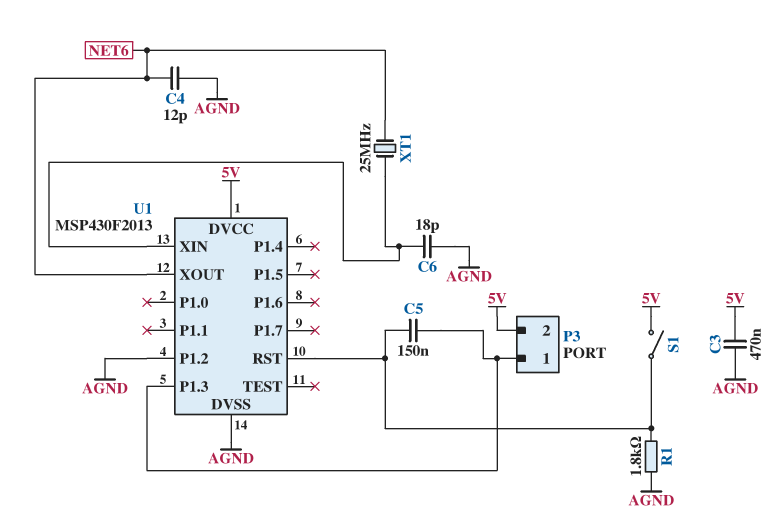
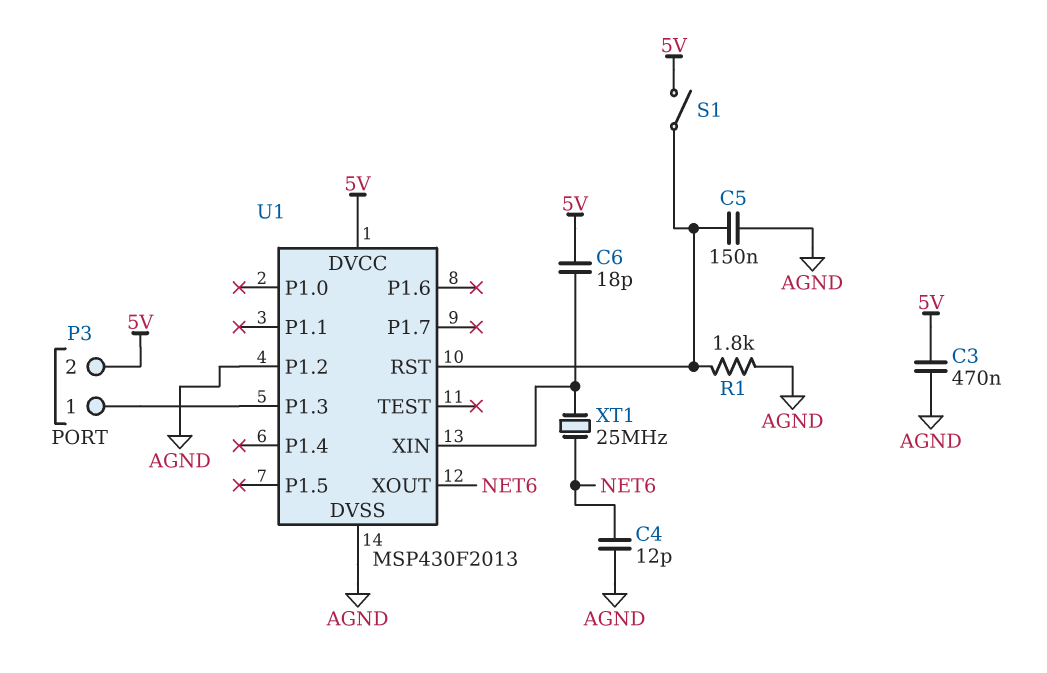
C5: 150nF (P3/1, U1/RST) -> 150nF (AGND, U1/RST)
C6: 18pF (AGND, U1/XIN) -> 18pF (5V, U1/XIN)

